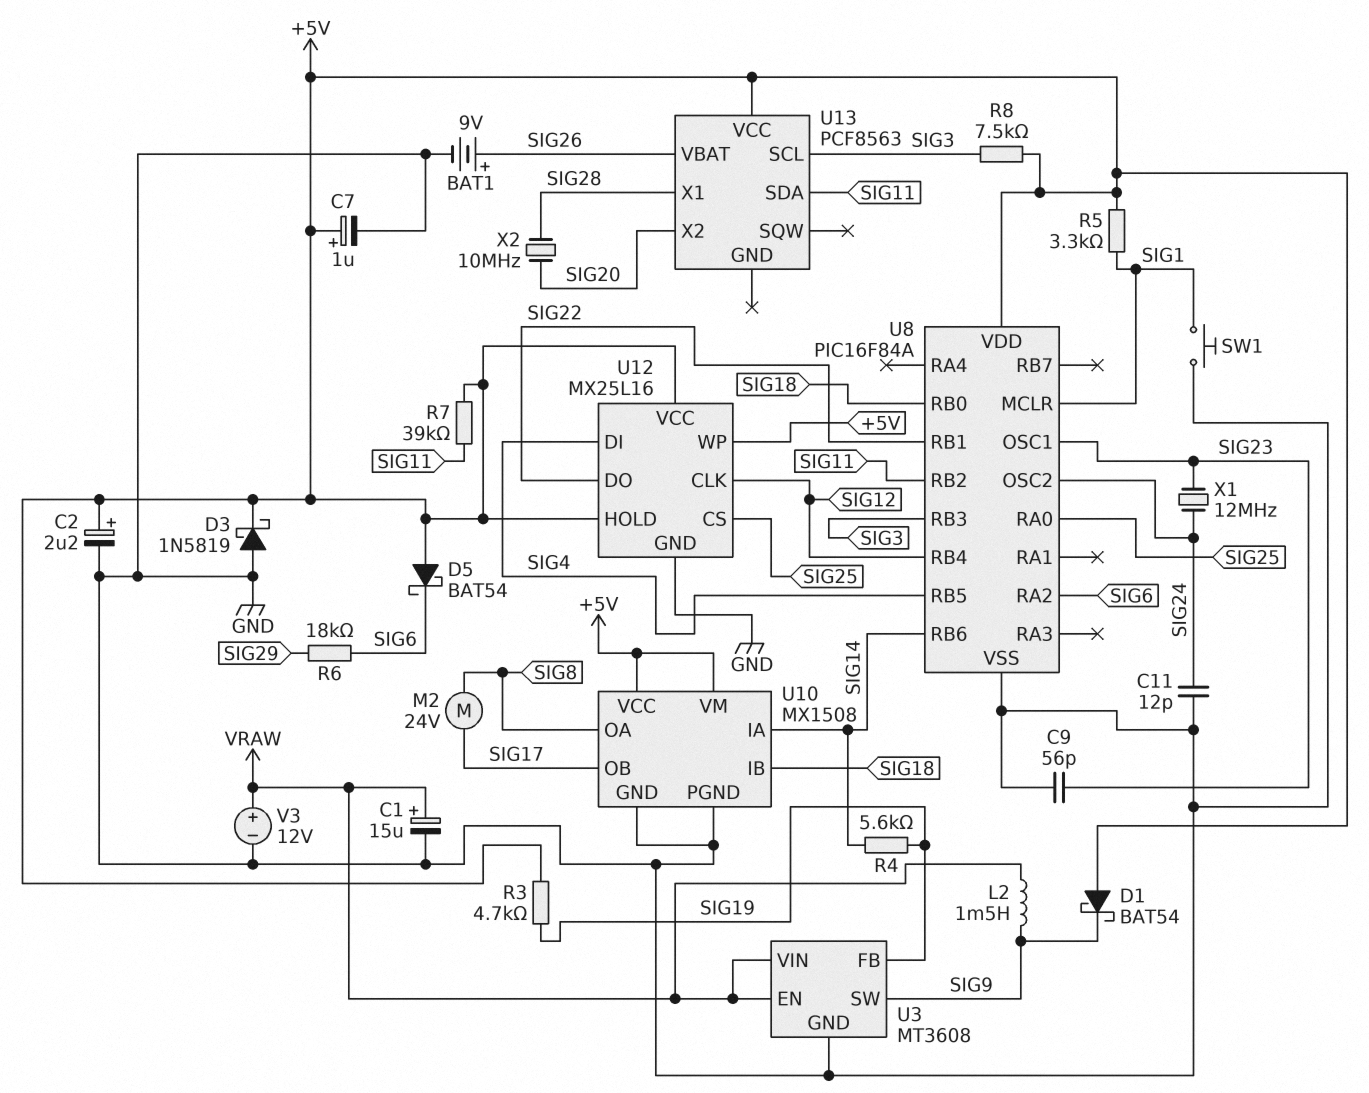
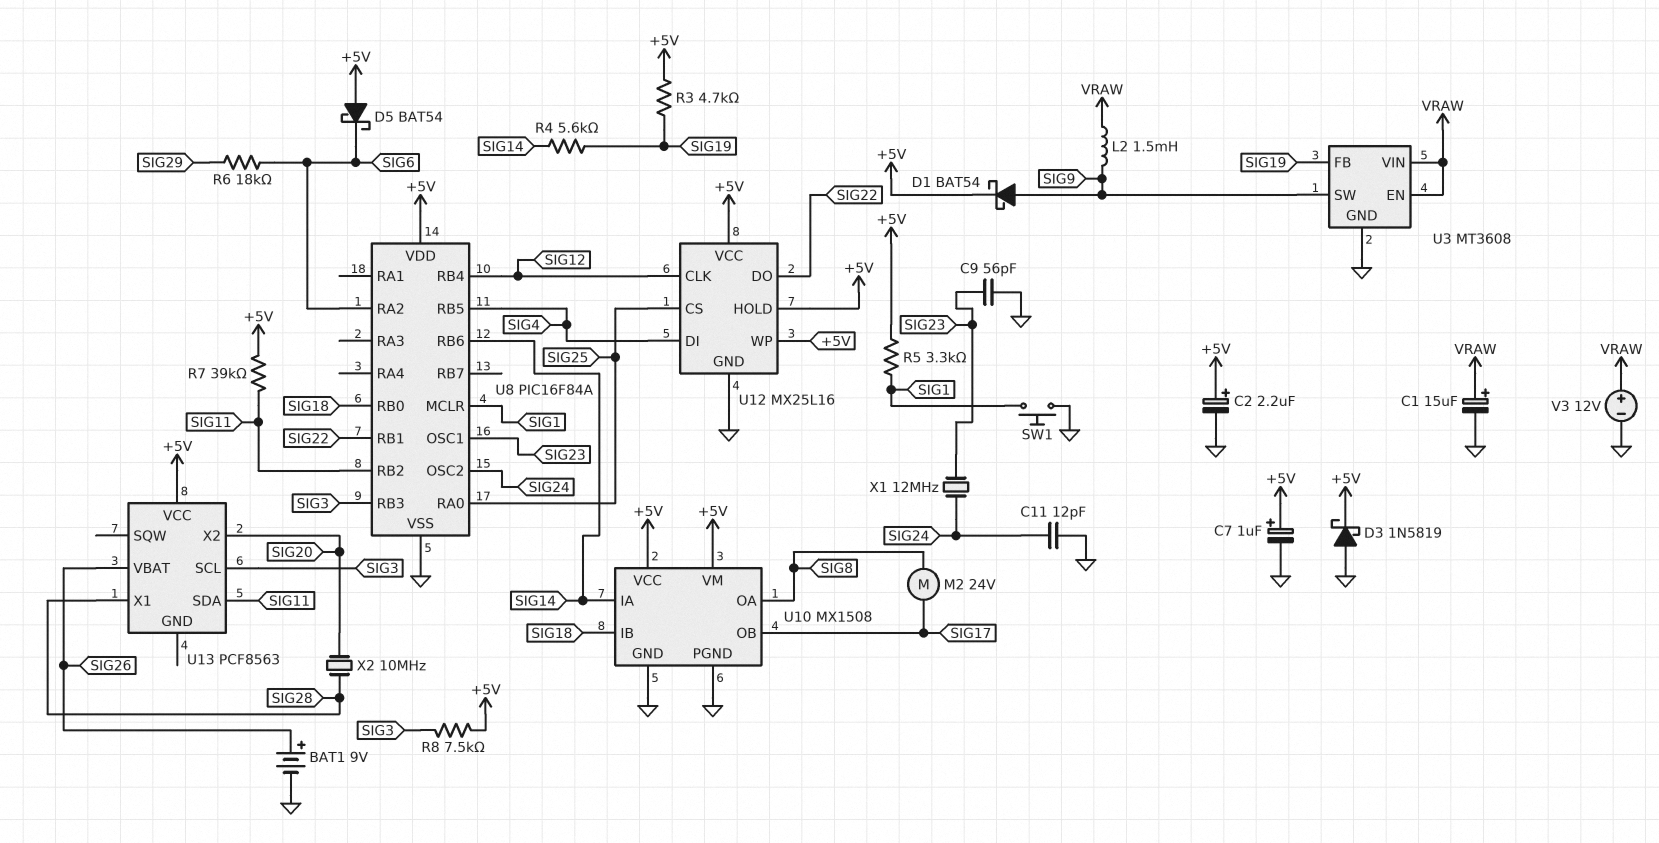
D1: schottky BAT54 (A +5V, K SIG9) -> schottky BAT54 (A SIG9, K +5V)

